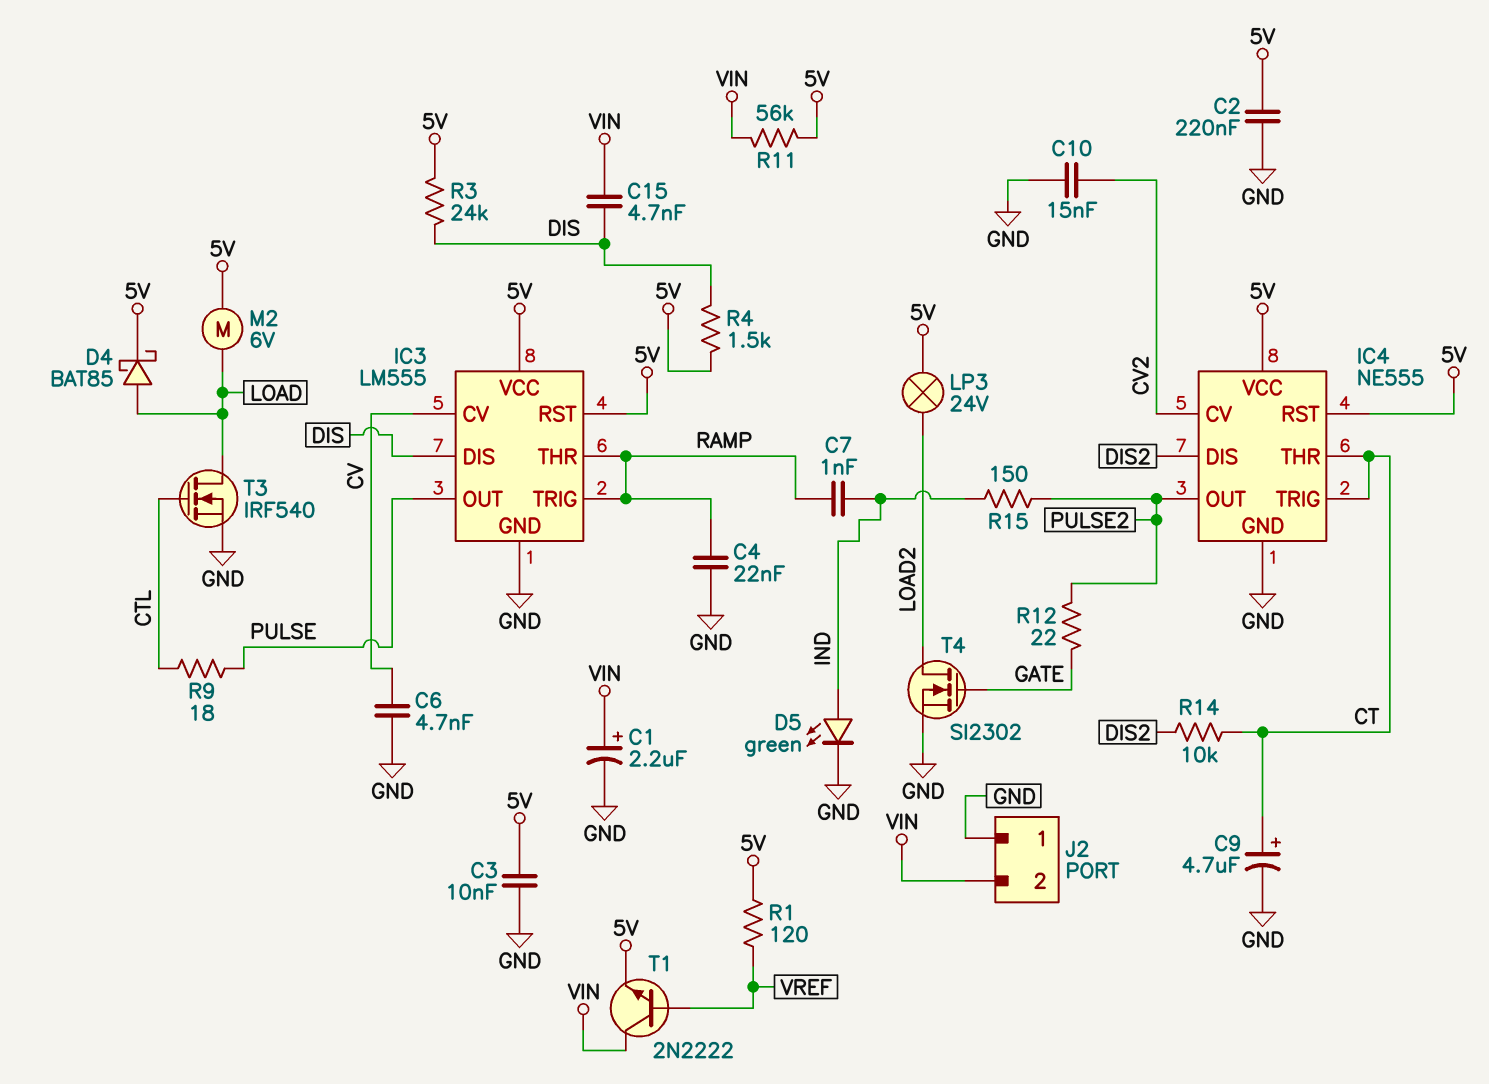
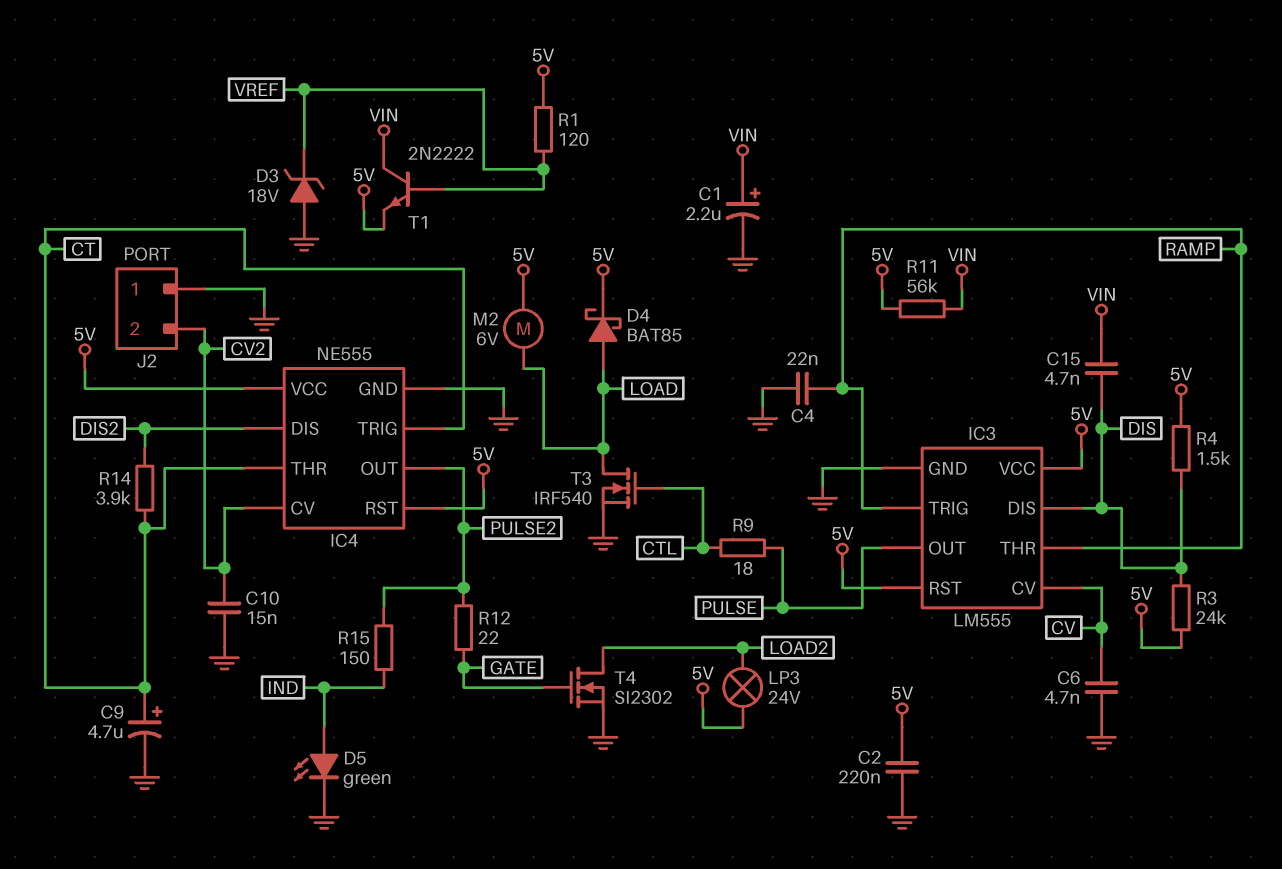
C3: 10nF (5V, GND) -> none
C7: 1nF (IND, RAMP) -> none
D3: none -> zener 18V (A GND, K VREF)
J2 pin 2: VIN -> CV2
R14: 10k (CT, DIS2) -> 3.9k (CT, DIS2)

